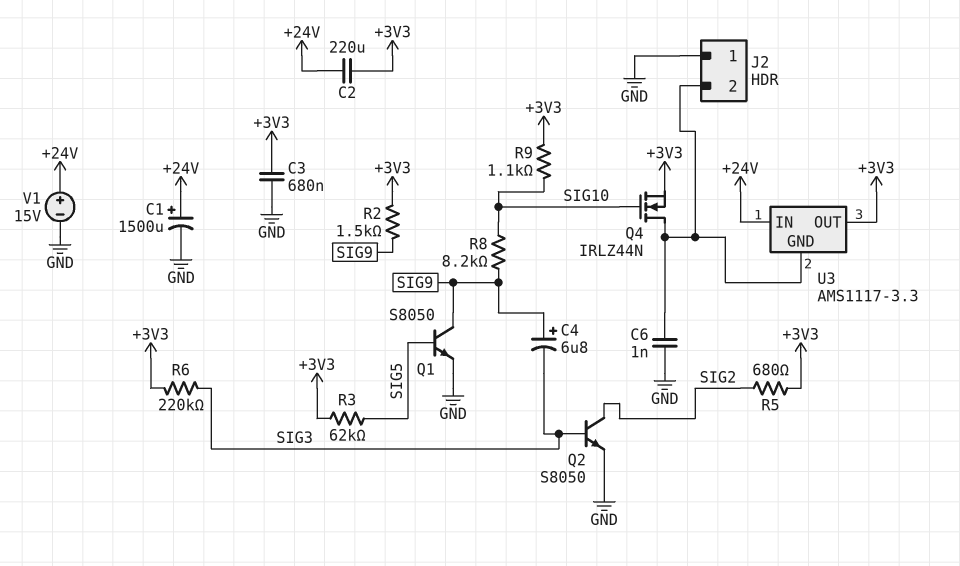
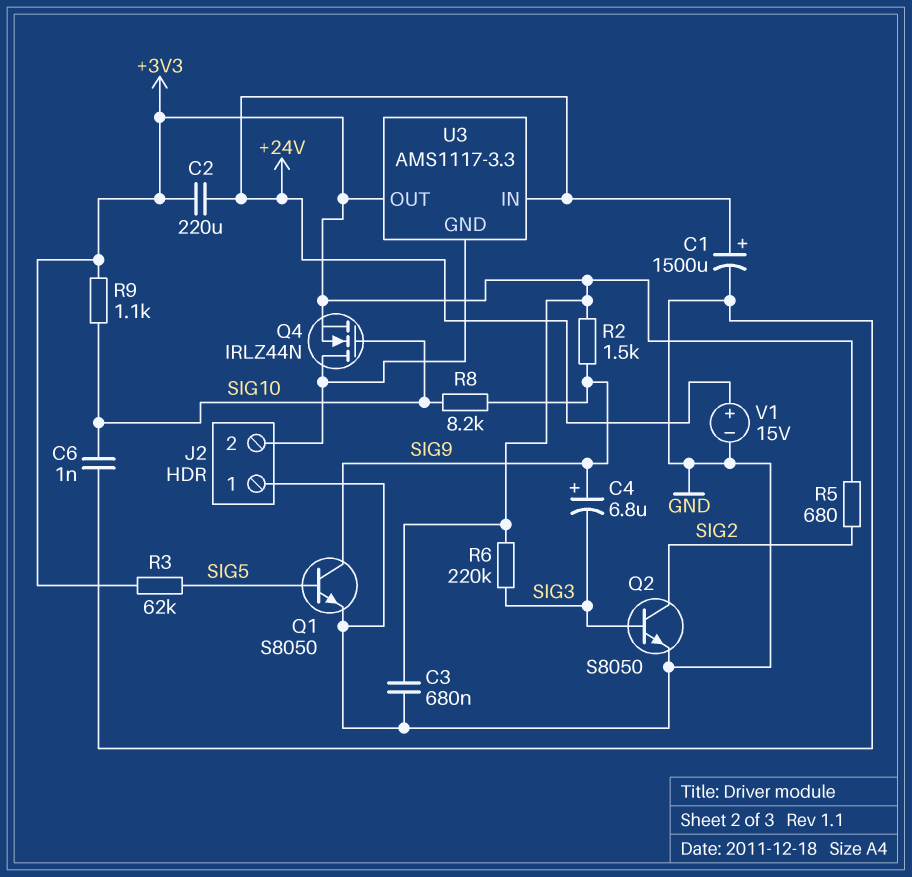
C6: 1nF (GND, J2/2) -> 1nF (GND, SIG10)

